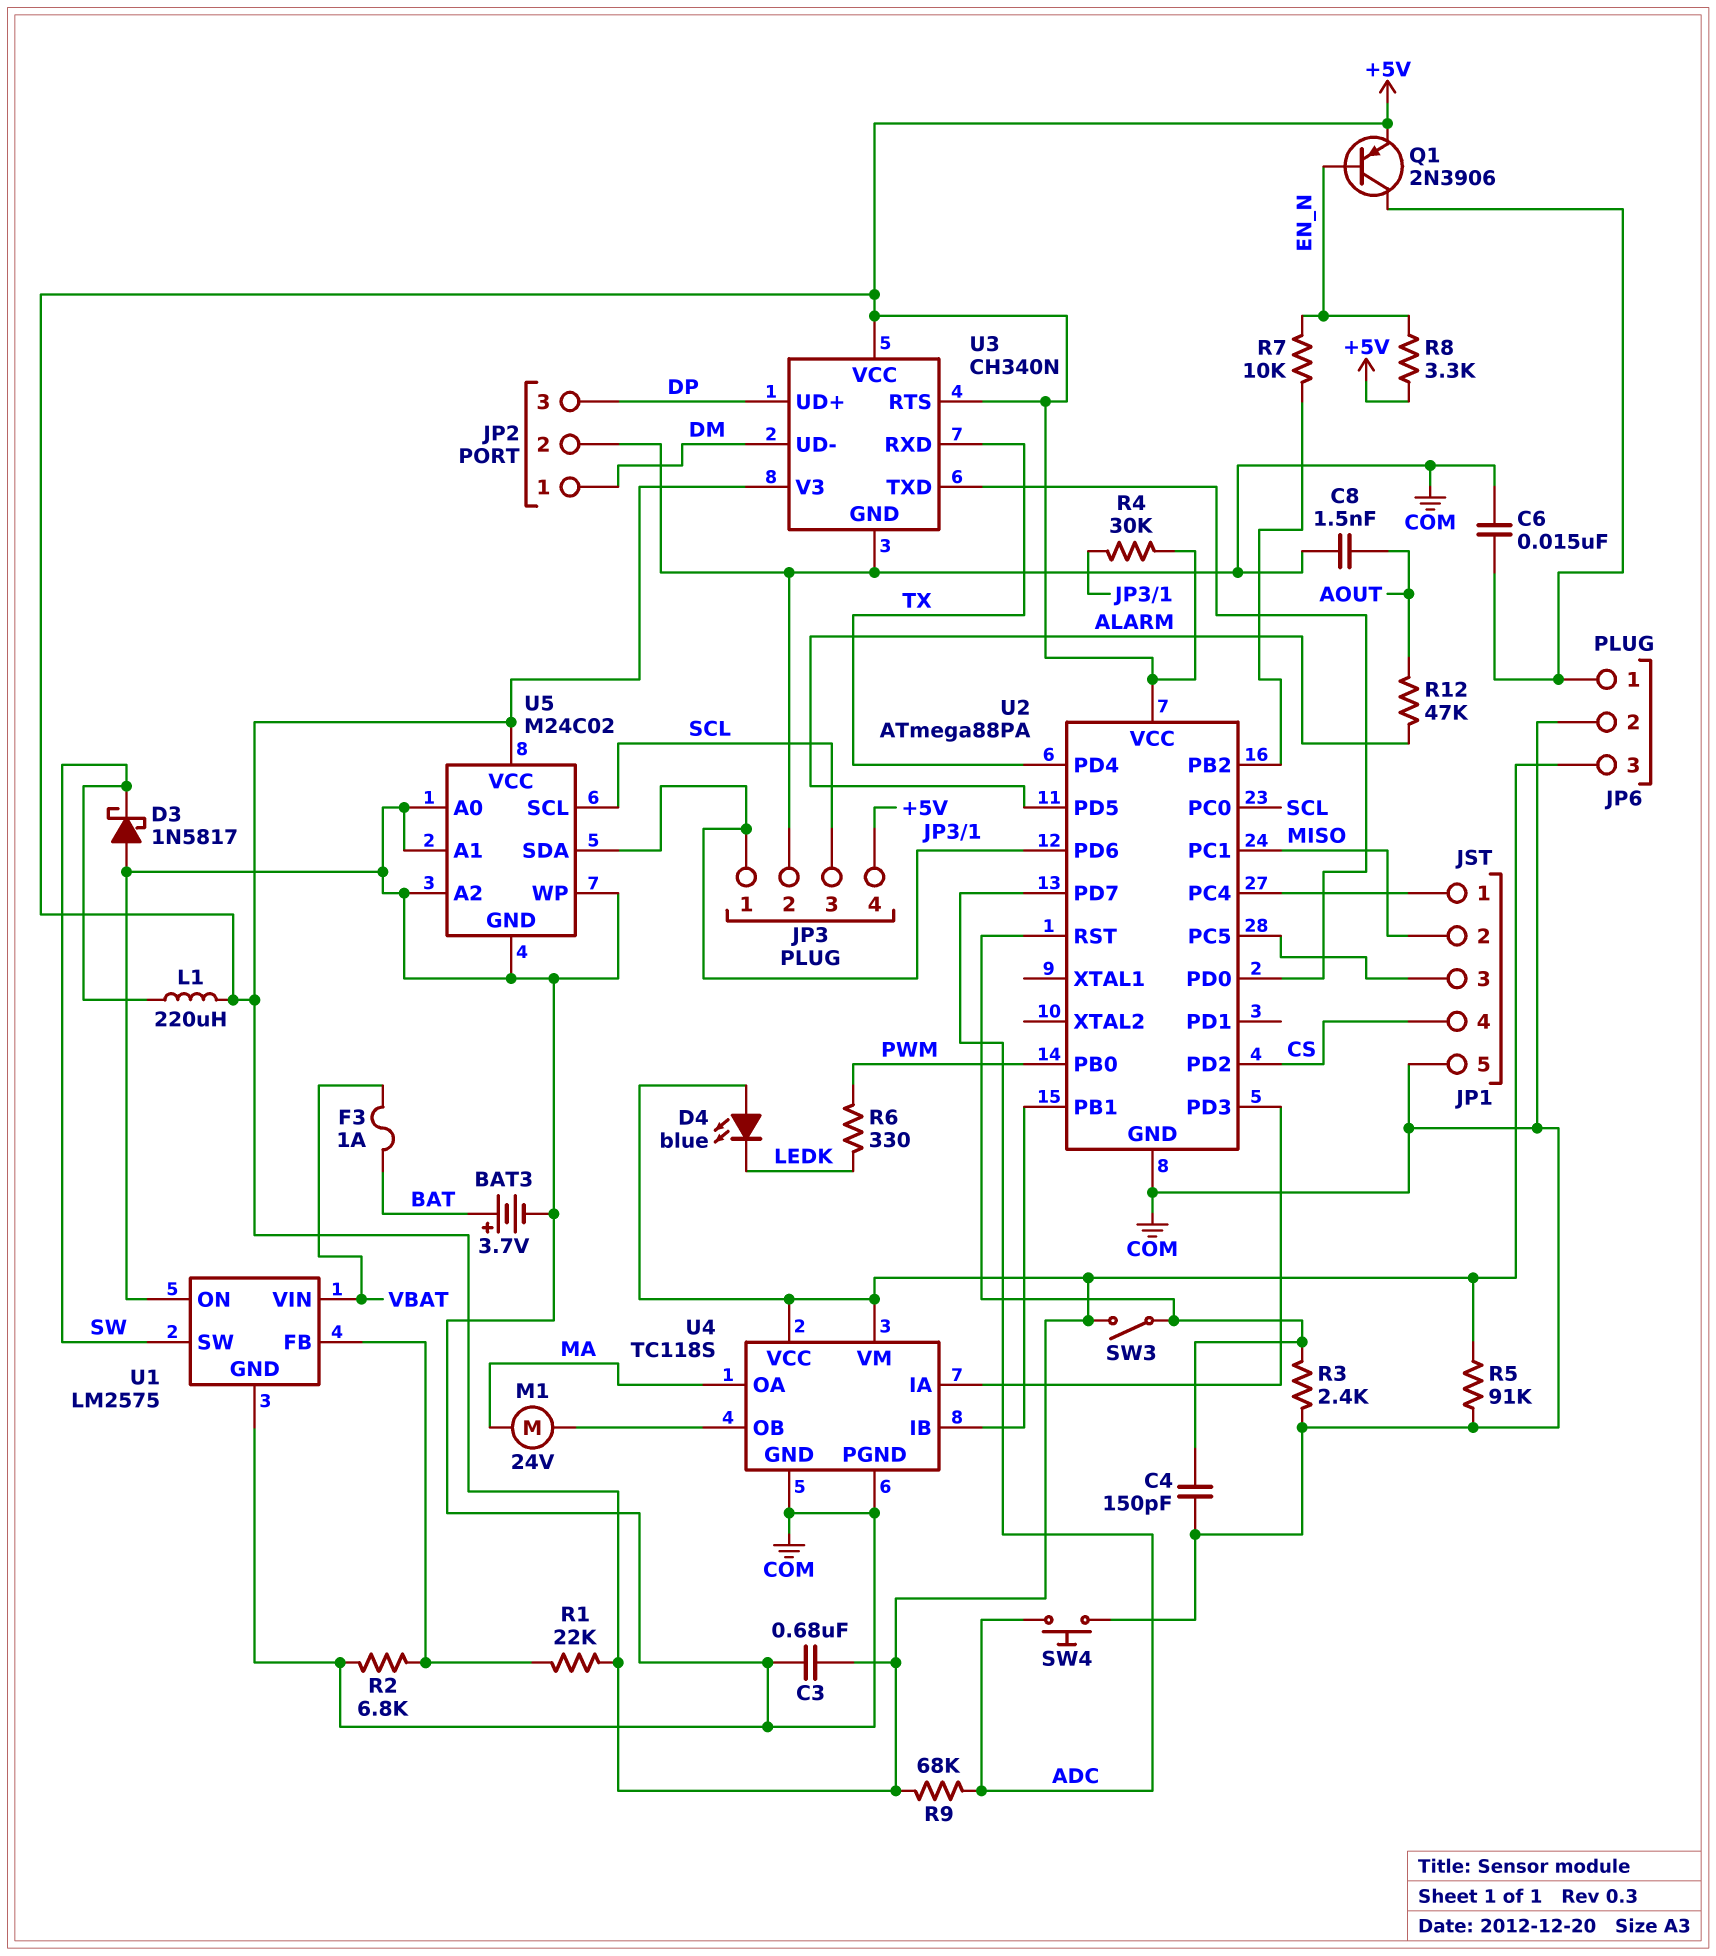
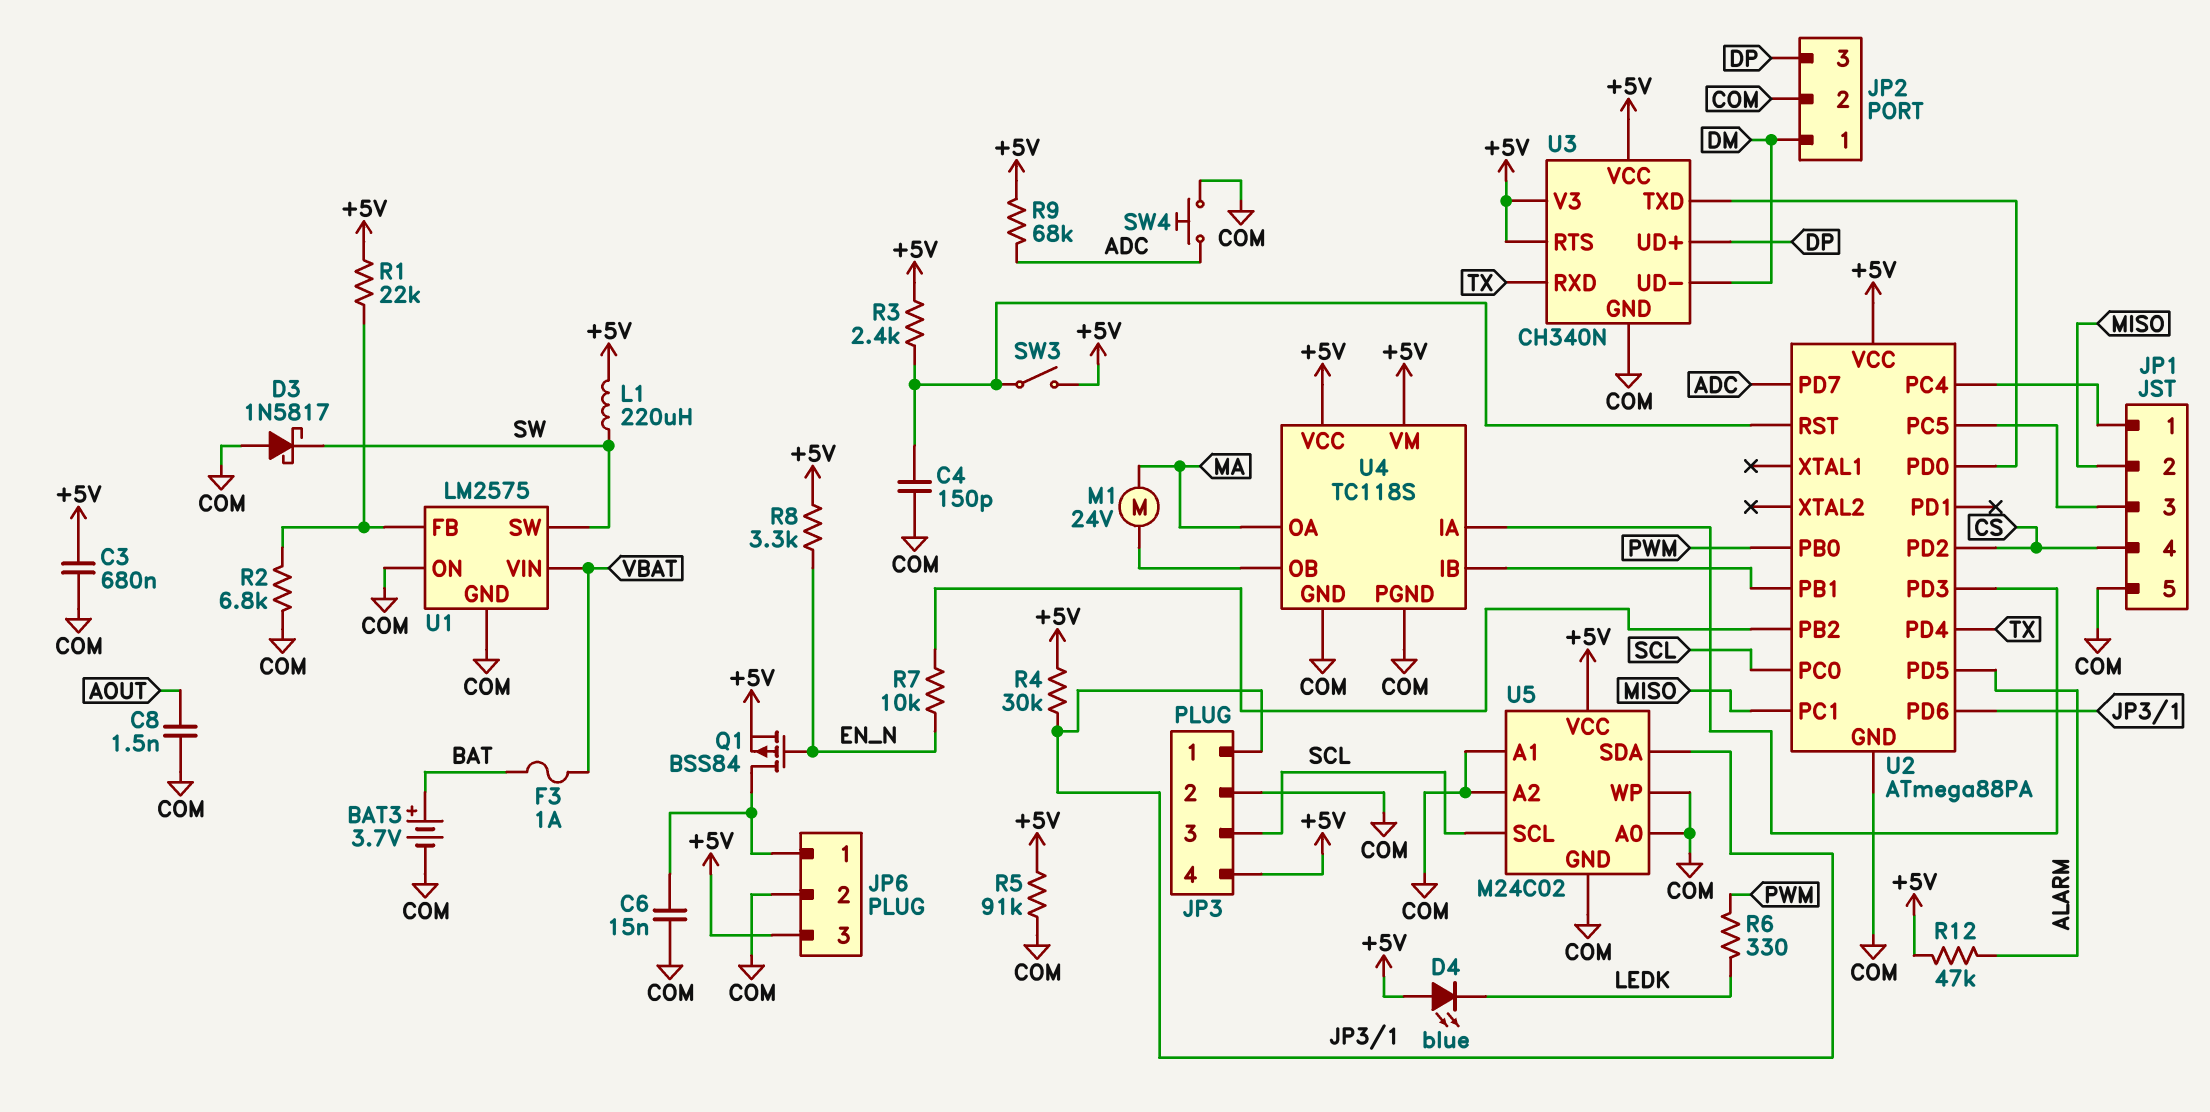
Q1: PNP 2N3906 (B EN_N, C JP6/1, E +5V) -> PMOS BSS84 (G EN_N, D JP6/1, S +5V)
R3: 2.4k (COM, U2/RST) -> 2.4k (+5V, U2/RST)
R12: 47k (ALARM, AOUT) -> 47k (+5V, ALARM)

